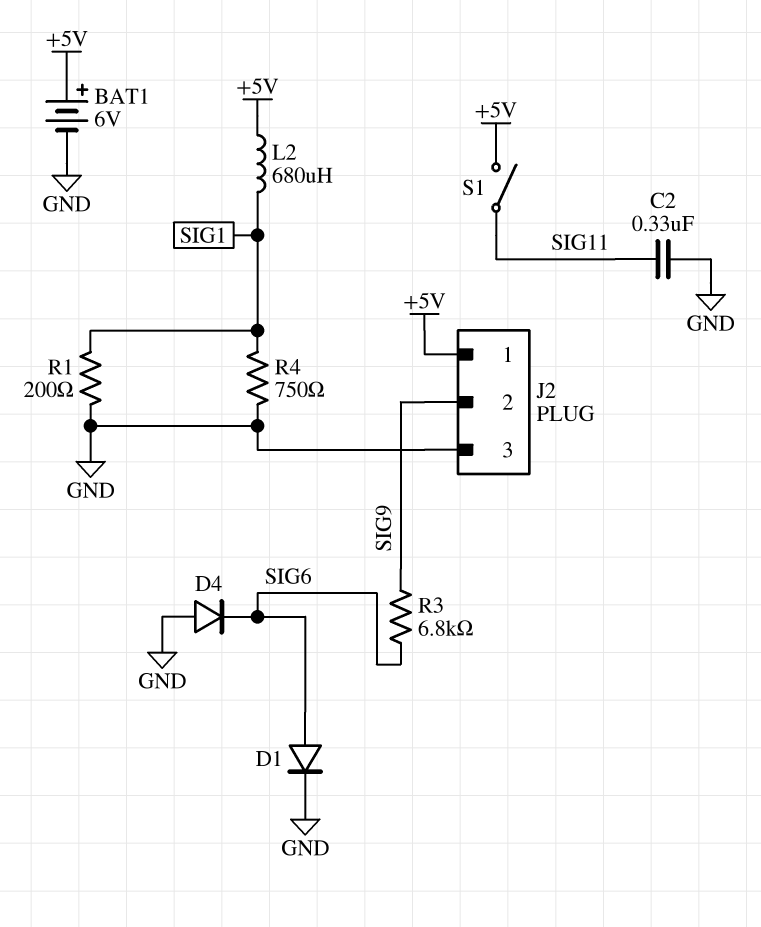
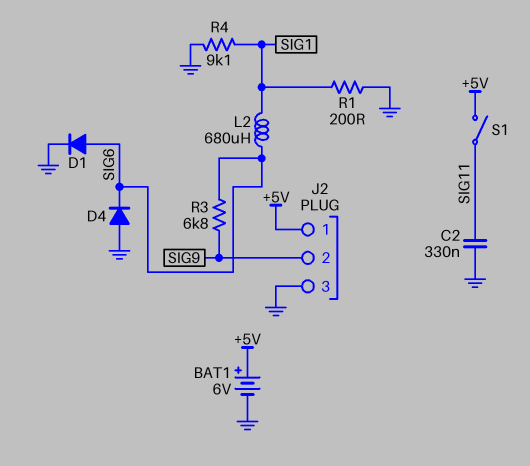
L2: 680uH (+5V, SIG1) -> 680uH (SIG1, SIG6)
R4: 750 (GND, SIG1) -> 9.1k (GND, SIG1)

